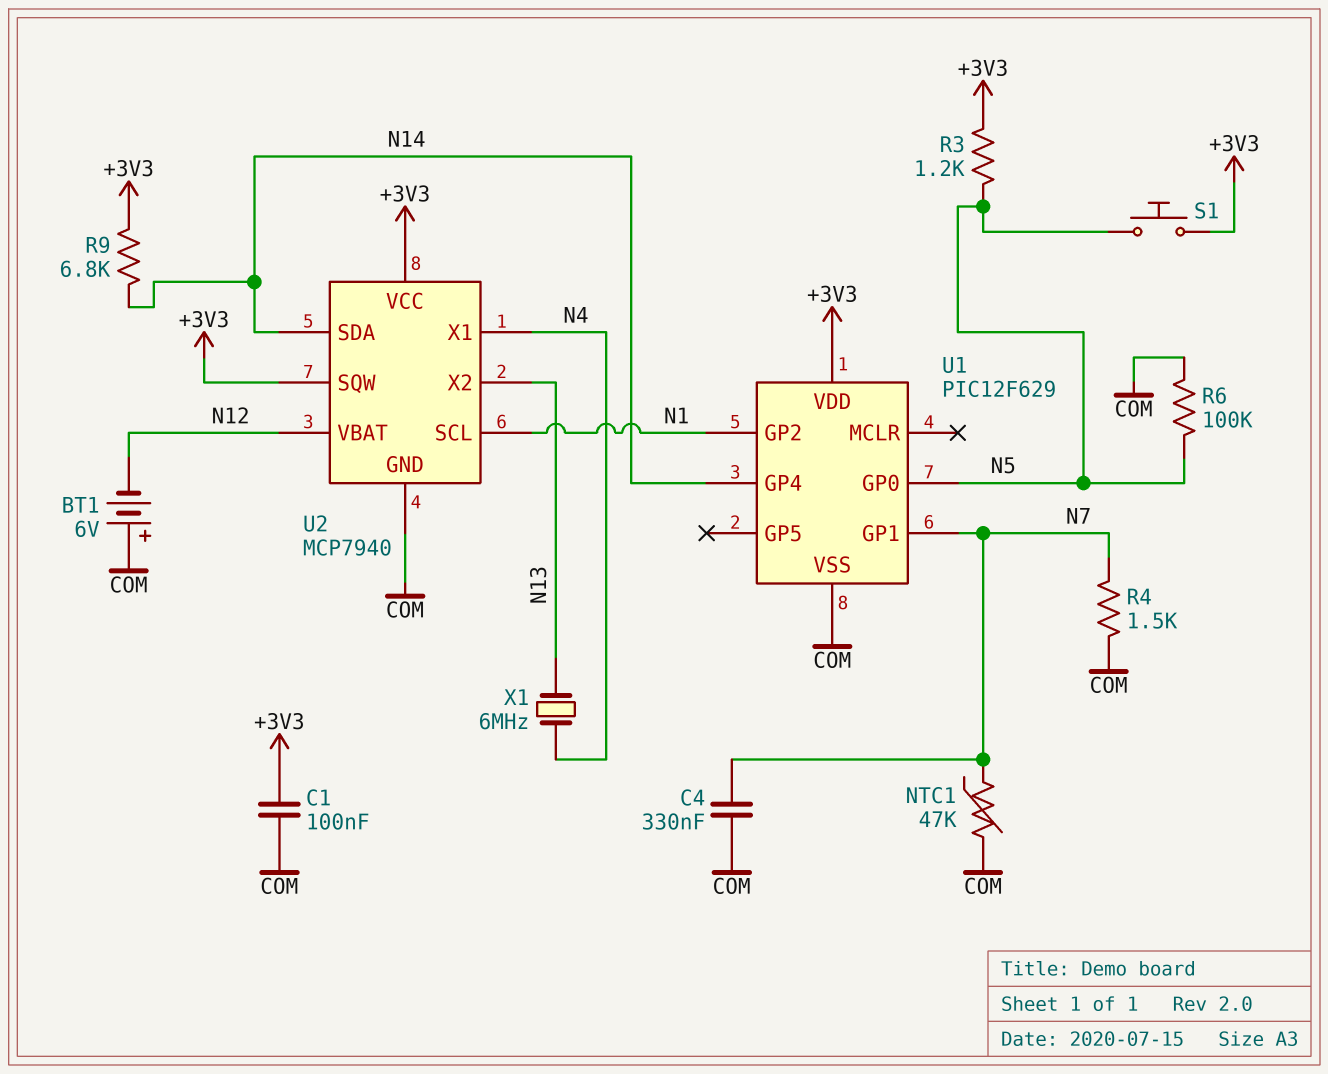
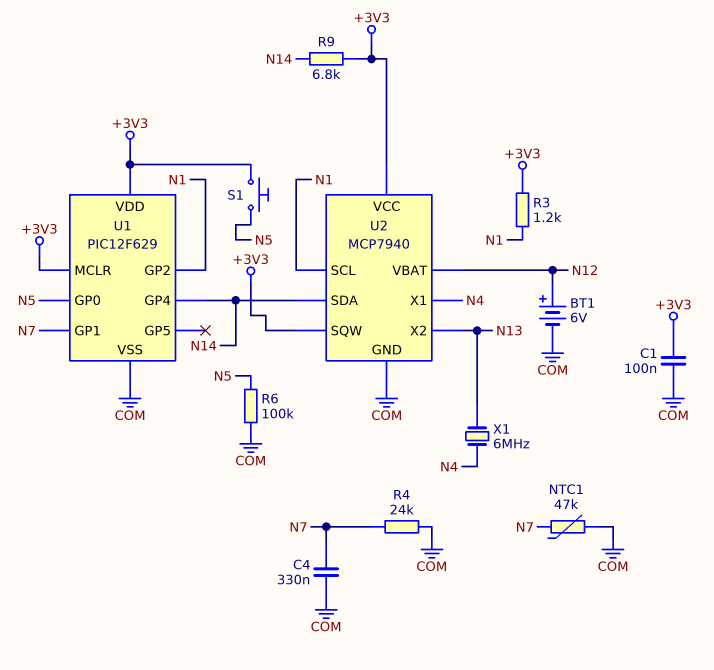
BT1: 6V (plus COM, minus N12) -> 6V (plus N12, minus COM)
R3: 1.2k (+3V3, N5) -> 1.2k (+3V3, N1)
R4: 1.5k (COM, N7) -> 24k (COM, N7)
U1 pin MCLR: none -> +3V3

